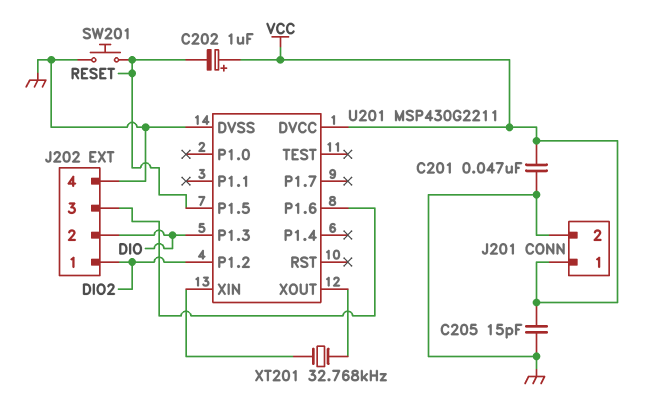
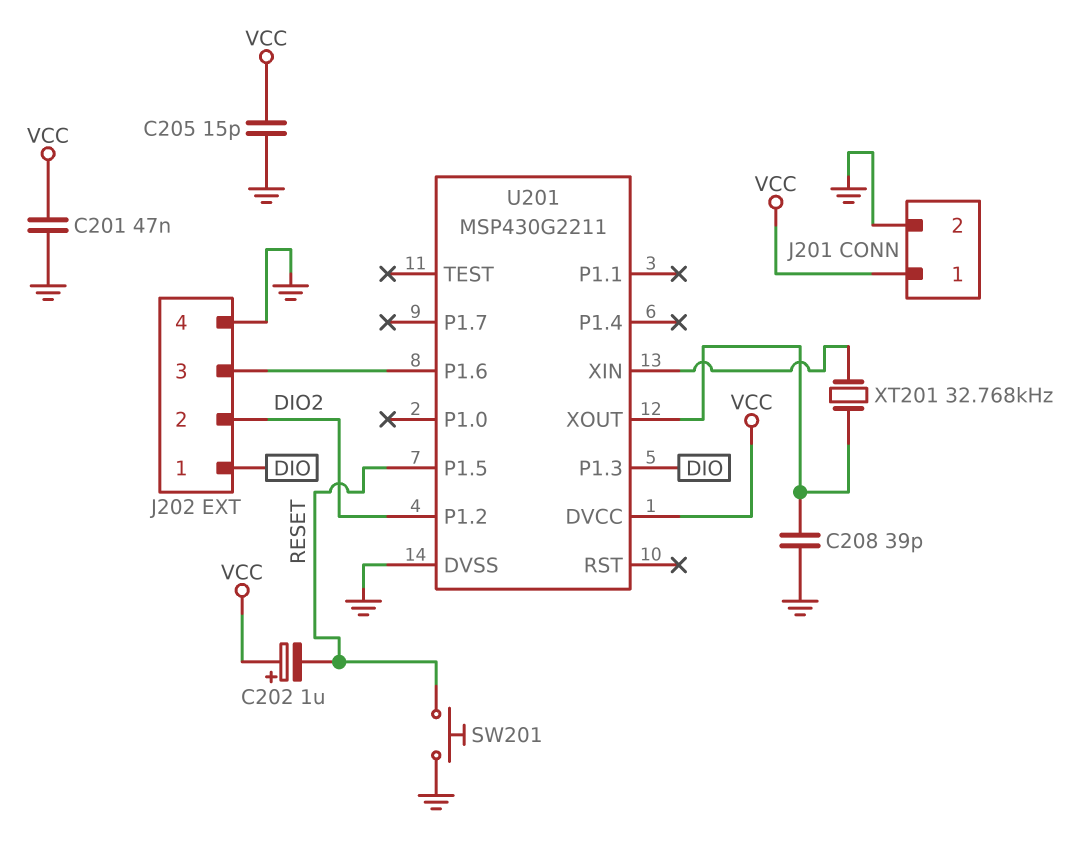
C208: none -> 39pF (GND, U201/XOUT)
J202 pin 1: DIO2 -> DIO
J202 pin 2: DIO -> DIO2

